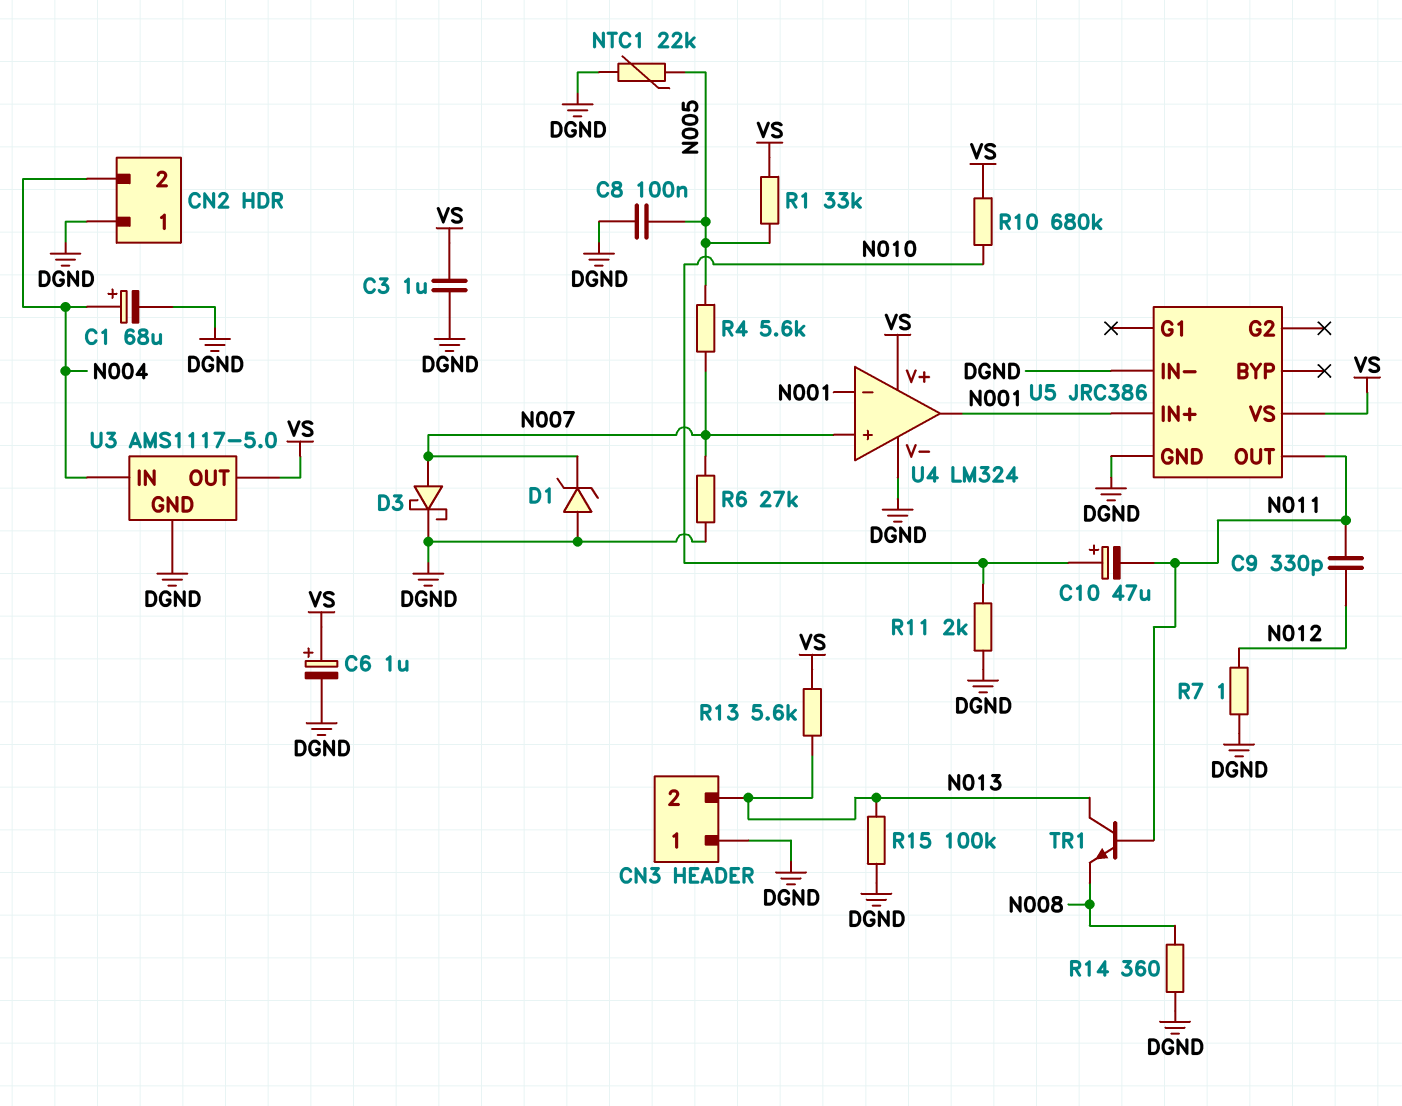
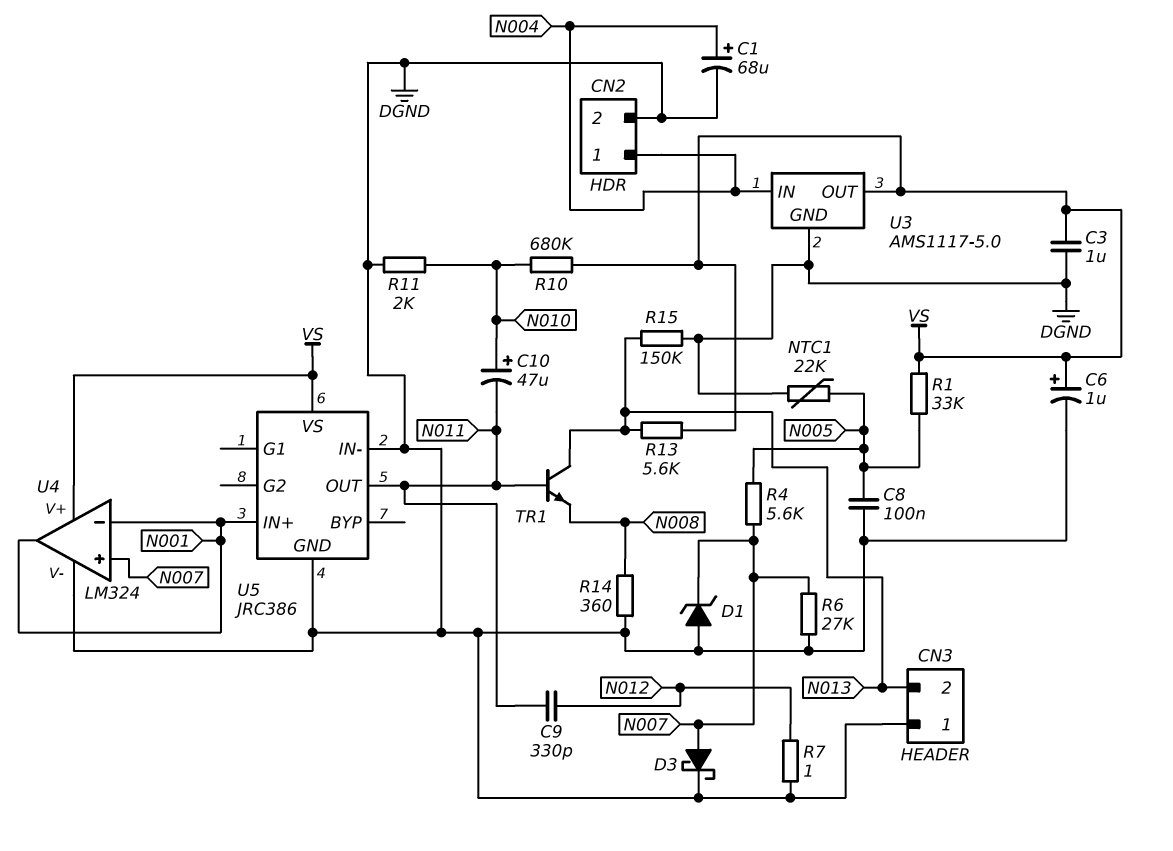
CN2 pin 1: DGND -> N004
CN2 pin 2: N004 -> DGND
R15: 100k (DGND, N013) -> 150k (DGND, N013)

